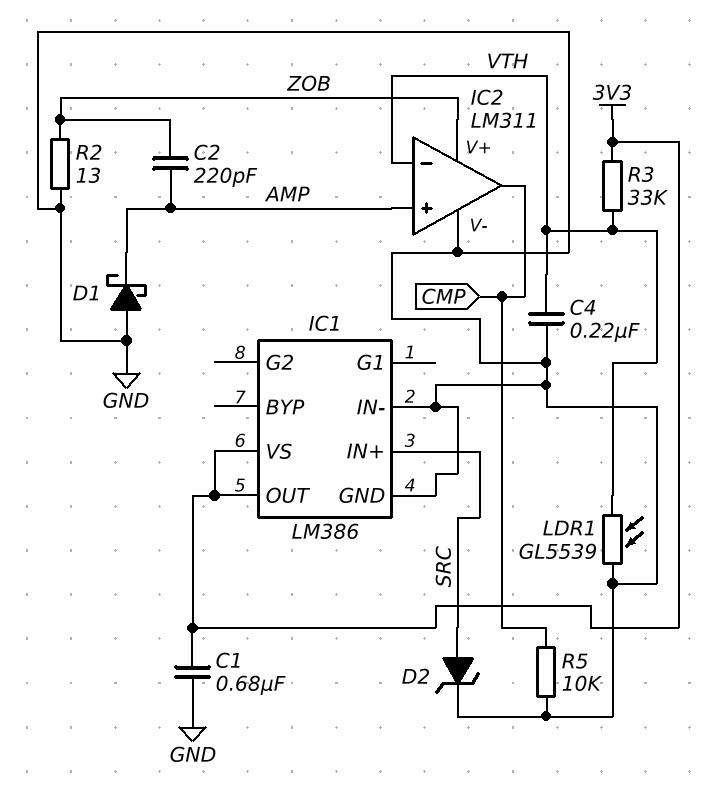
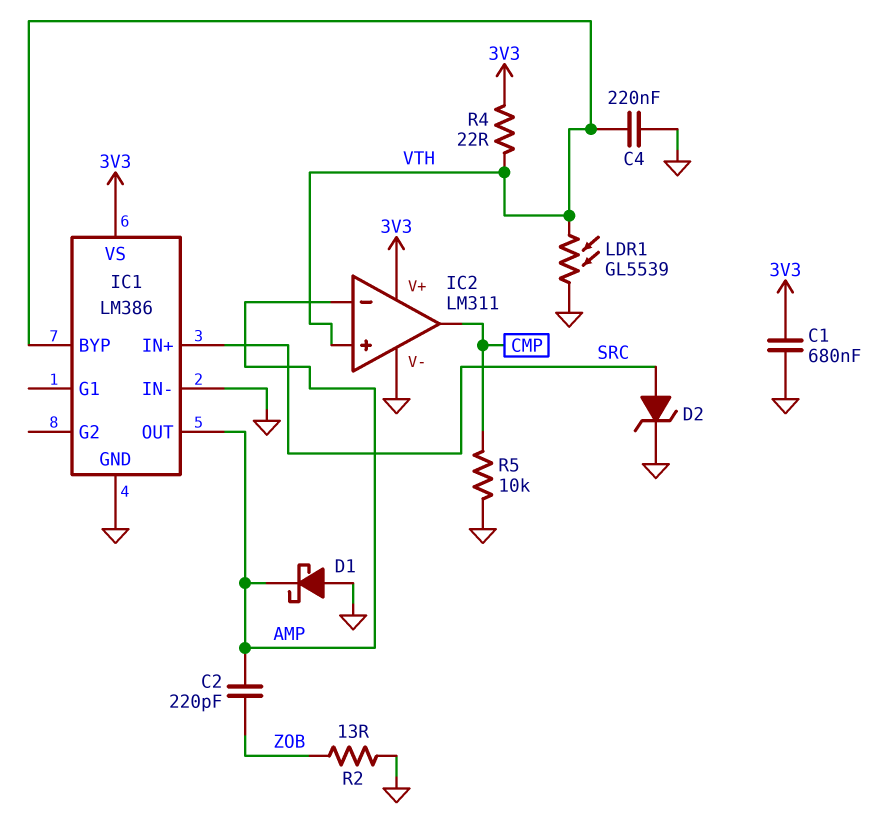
IC1 pin BYP: none -> VTH
IC1 pin OUT: 3V3 -> AMP
IC2 pin V+: ZOB -> 3V3
IC2 pin in+: AMP -> VTH
IC2 pin in-: VTH -> AMP
R3: 33k (3V3, VTH) -> none
R4: none -> 22 (3V3, VTH)

